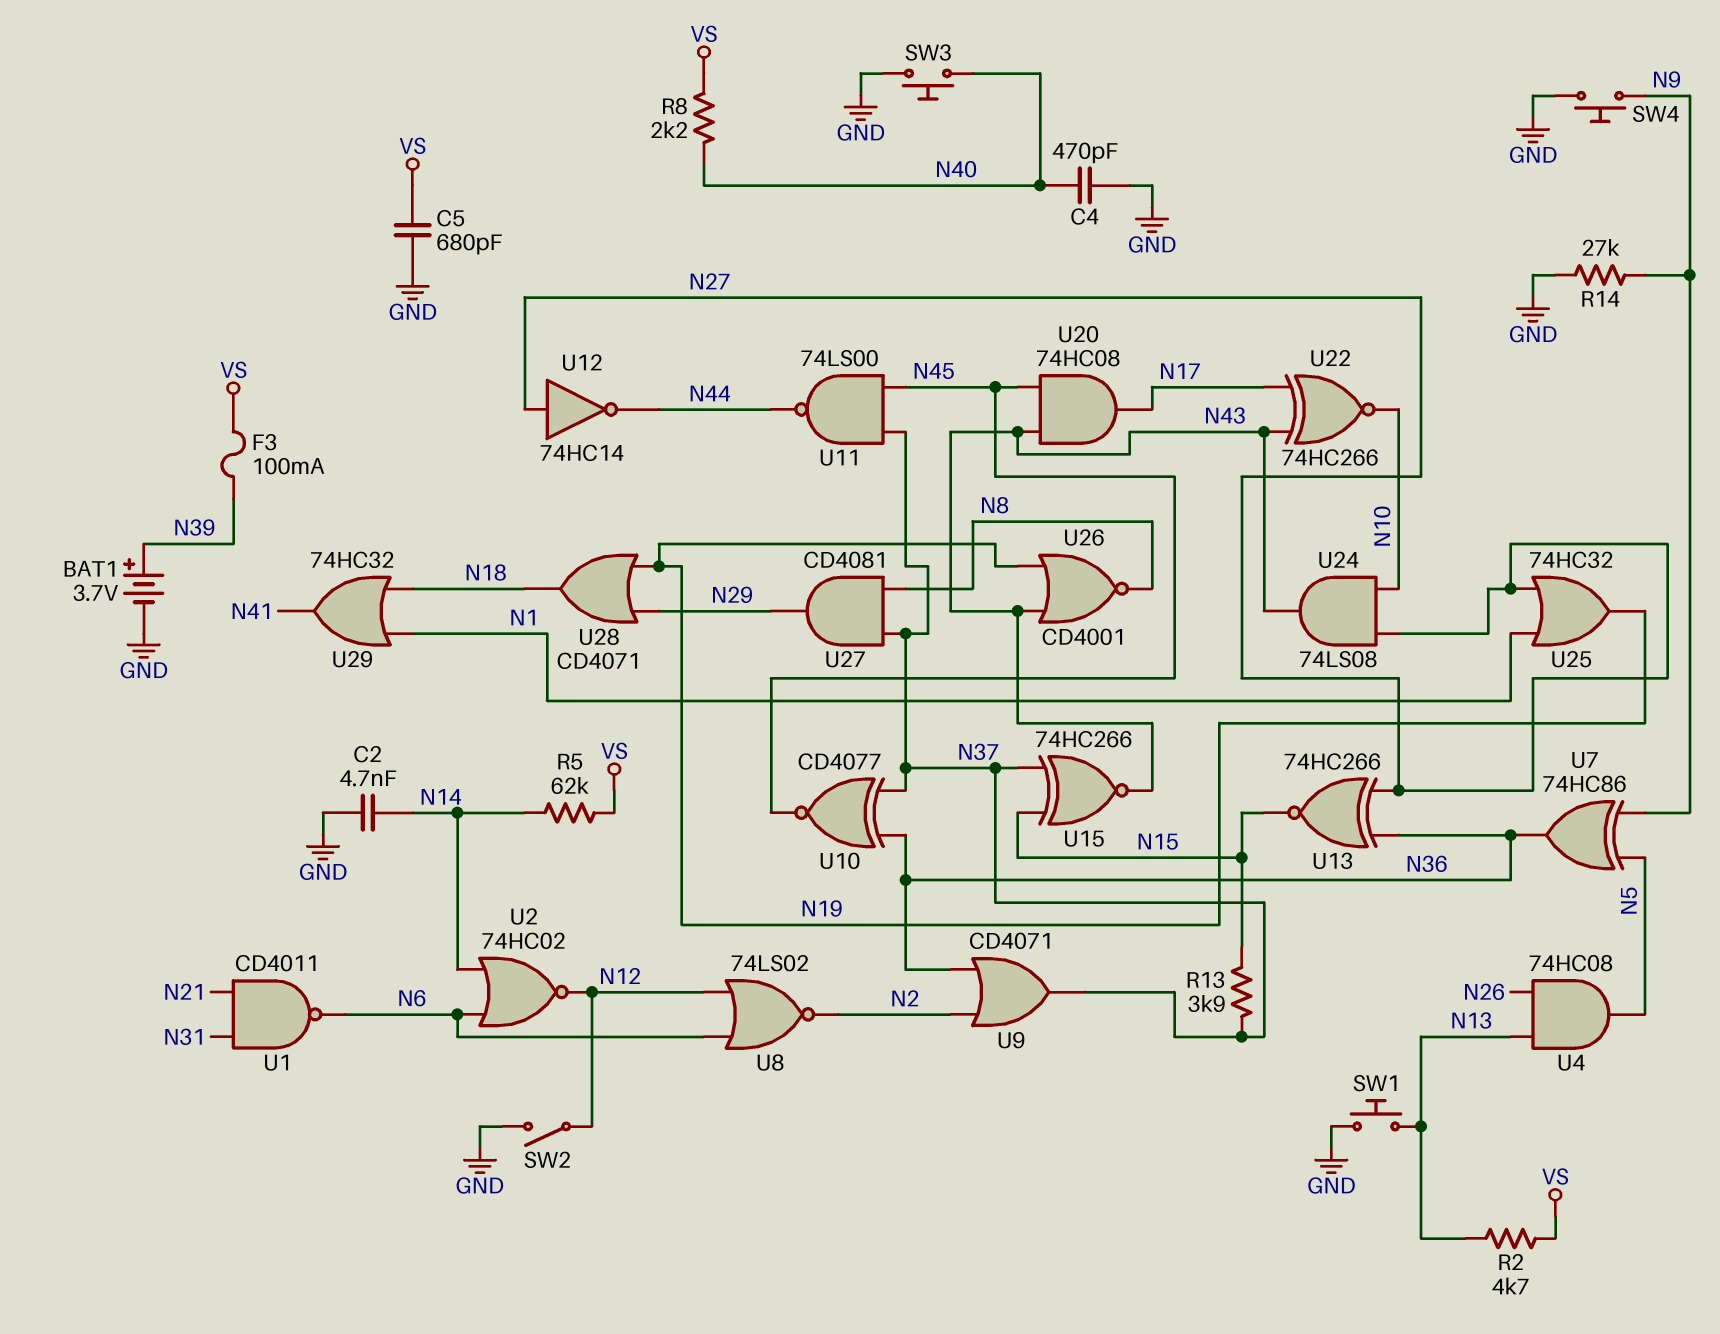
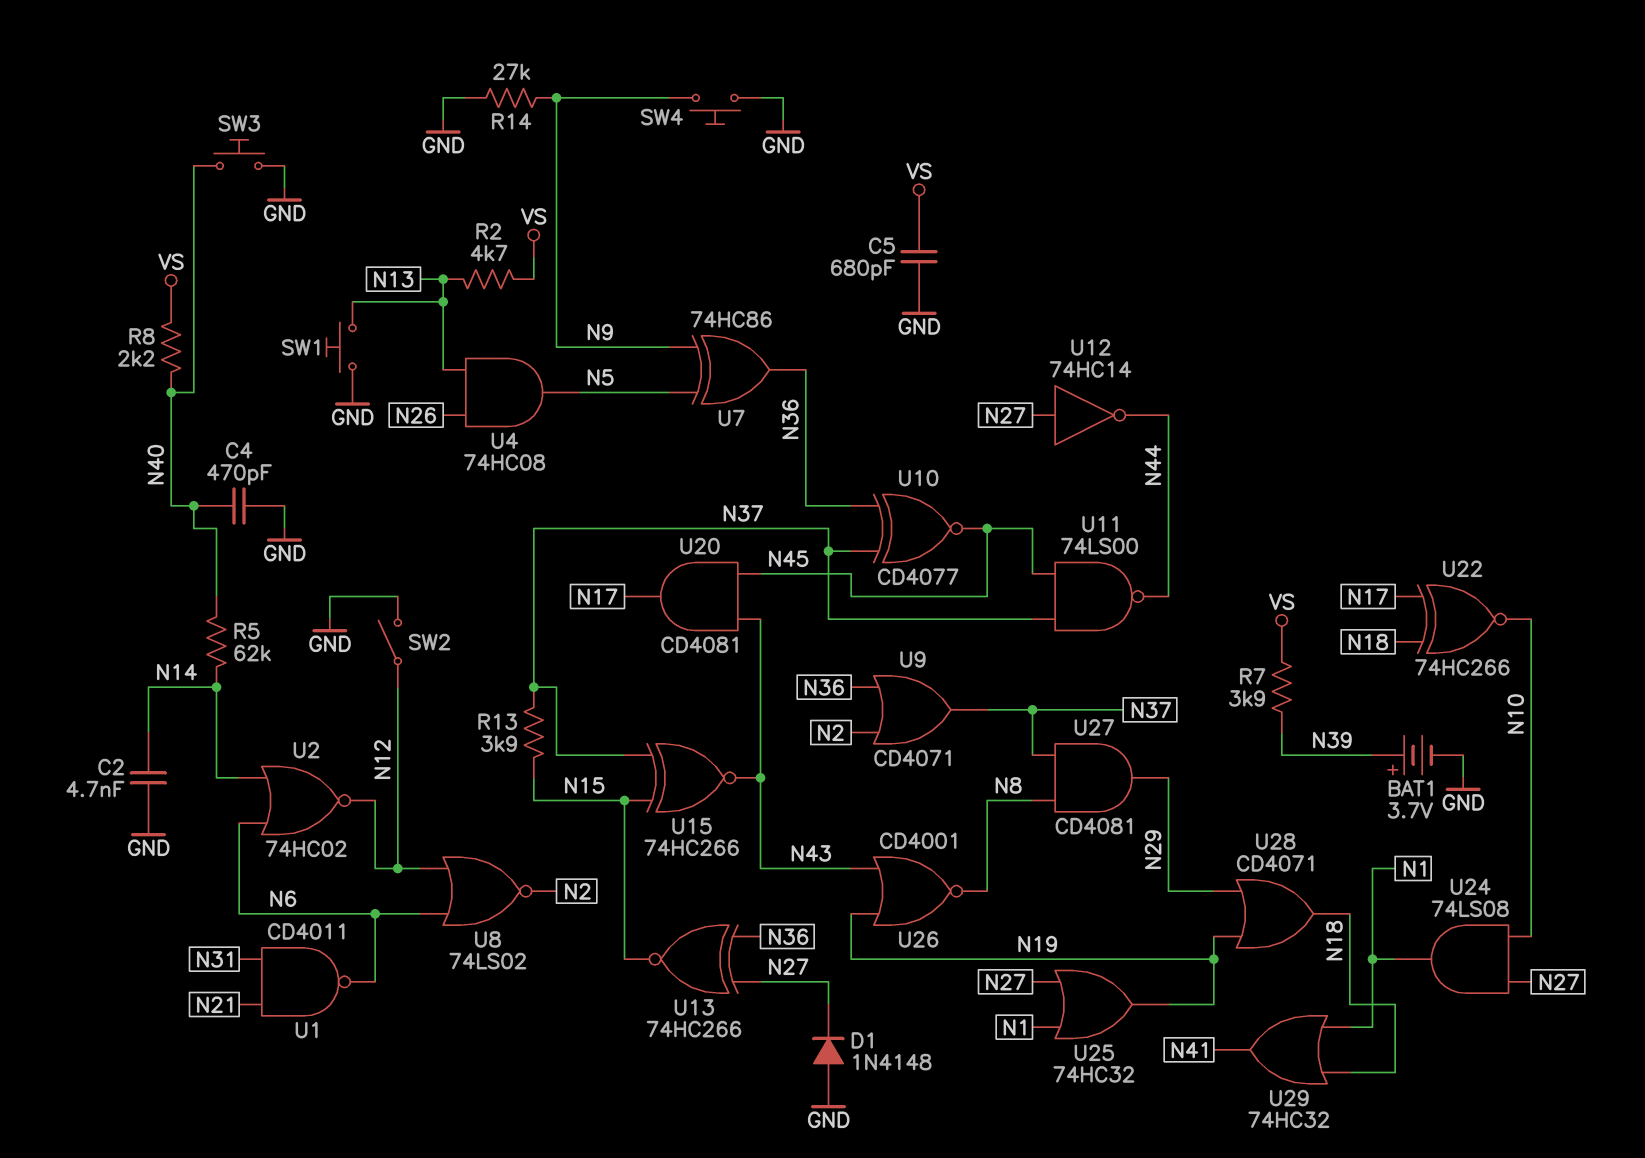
D1: none -> diode 1N4148 (A GND, K N27)
F3: 100mA (N39, VS) -> none
R5: 62k (N14, VS) -> 62k (N14, N40)
R7: none -> 3.9k (N39, VS)
U20: AND 74HC08 (in N43, in N45, out N17) -> AND CD4081 (in N43, in N45, out N17)
U22: XNOR 74HC266 (in N17, in N43, out N10) -> XNOR 74HC266 (in N17, in N18, out N10)
U24: AND 74LS08 (in N10, in N27, out N43) -> AND 74LS08 (in N10, in N27, out N1)

